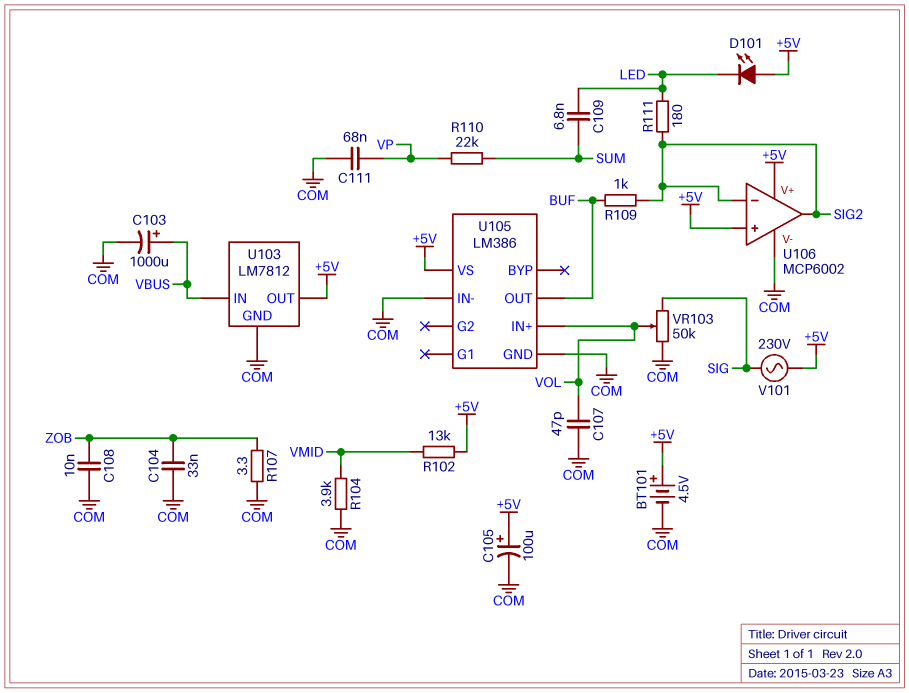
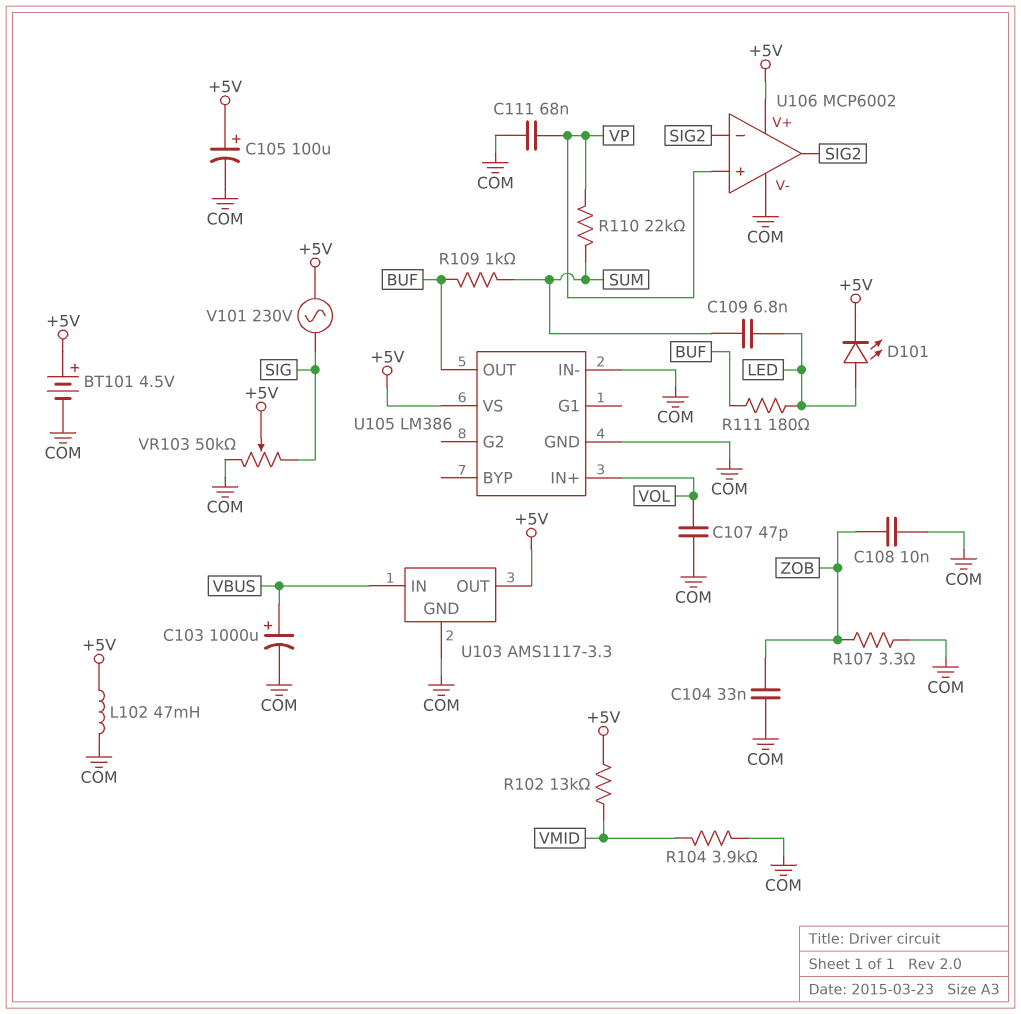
D101: LED (A +5V, K LED) -> LED (A LED, K +5V)
L102: none -> 47mH (+5V, COM)
R109: 1k (BUF, SIG2) -> 1k (BUF, SUM)
R111: 180 (LED, SIG2) -> 180 (BUF, LED)
U103: LM7812 -> AMS1117-3.3
U106 pin in+: +5V -> VP
VR103: 50k (COM, SIG, wiper VOL) -> 50k (COM, SIG, wiper +5V)

